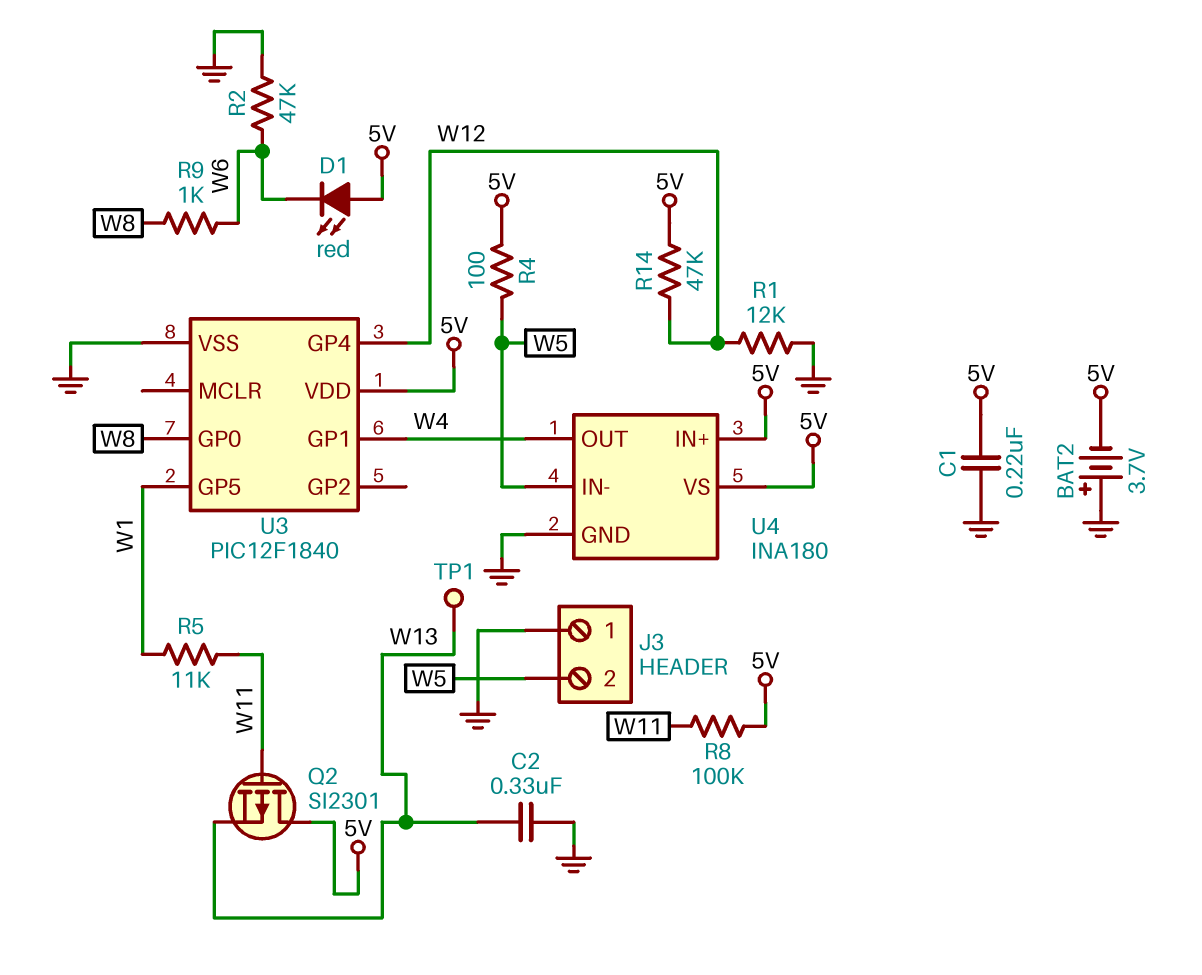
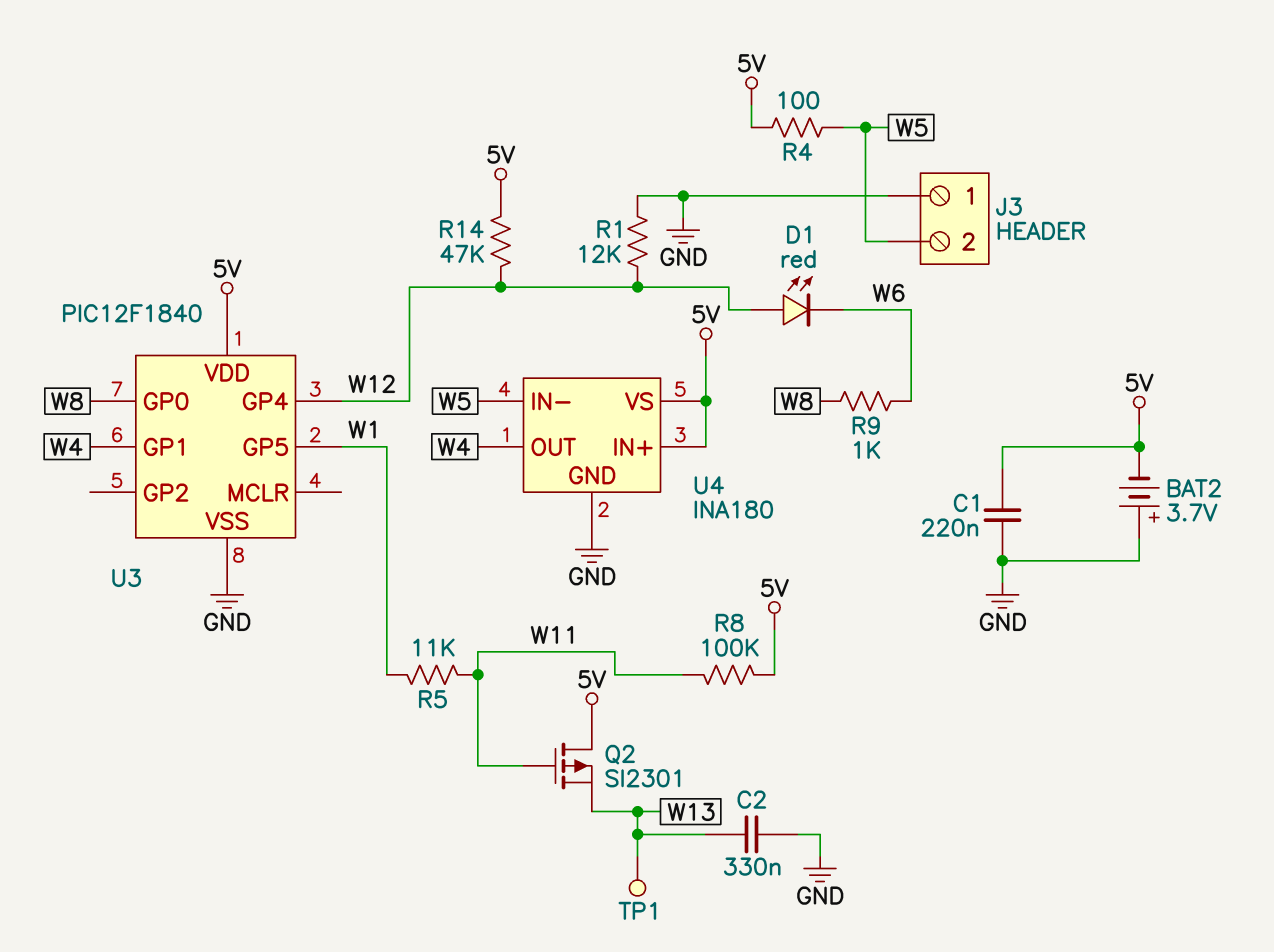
D1: LED red (A 5V, K W6) -> LED red (A W12, K W6)
R2: 47k (GND, W6) -> none

